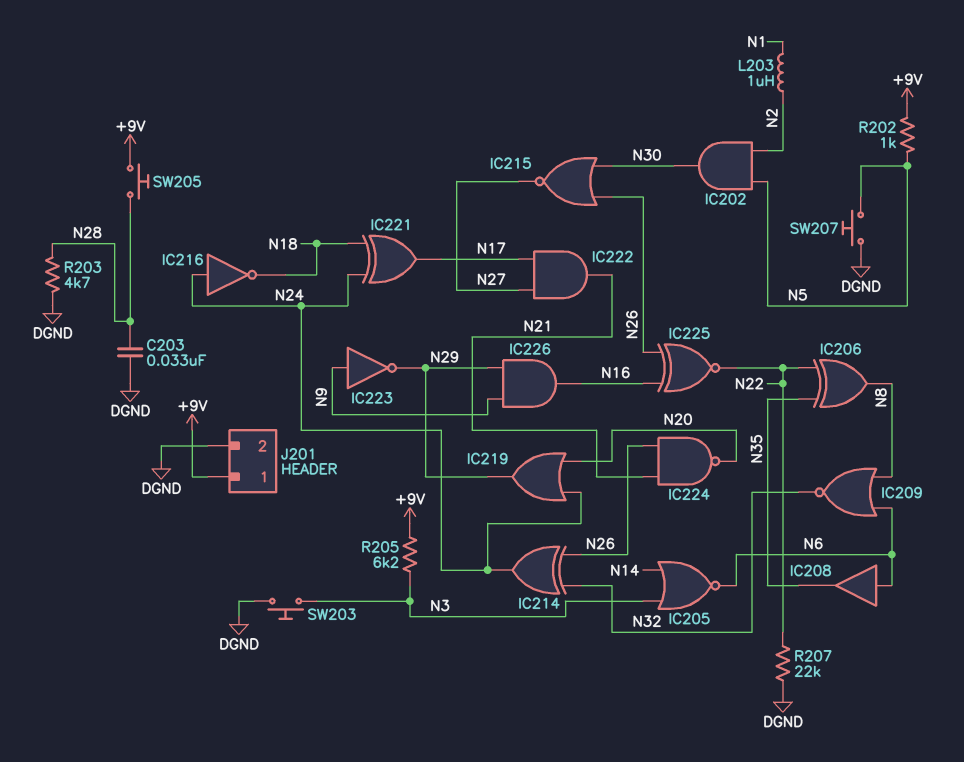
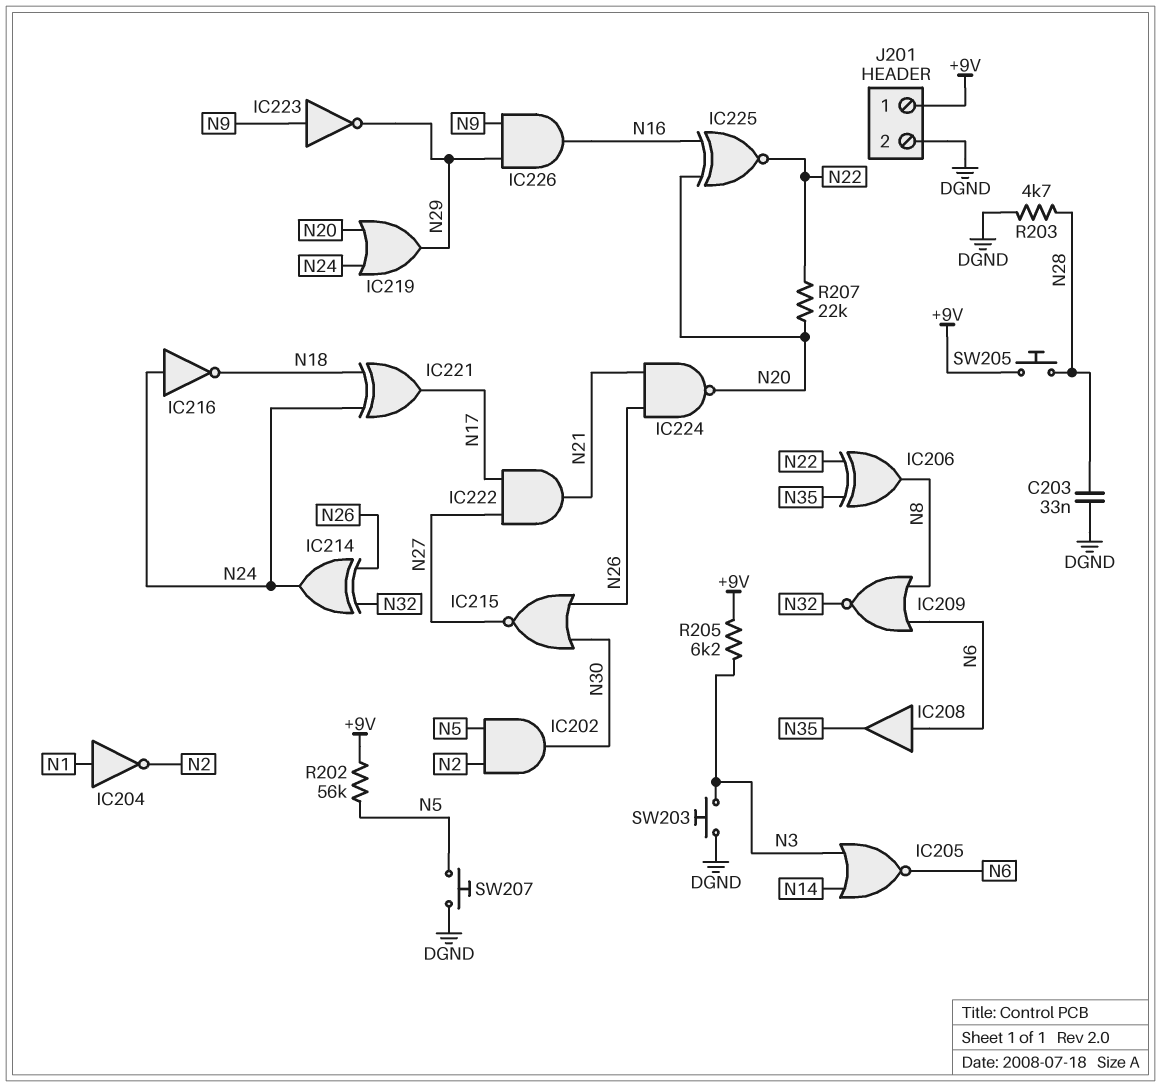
IC204: none -> NOT (in N1, out N2)
IC225: XNOR (in N16, in N26, out N22) -> XNOR (in N16, in N20, out N22)
L203: 1uH (N1, N2) -> none
R202: 1k (+9V, N5) -> 56k (+9V, N5)
R207: 22k (DGND, N22) -> 22k (N20, N22)

